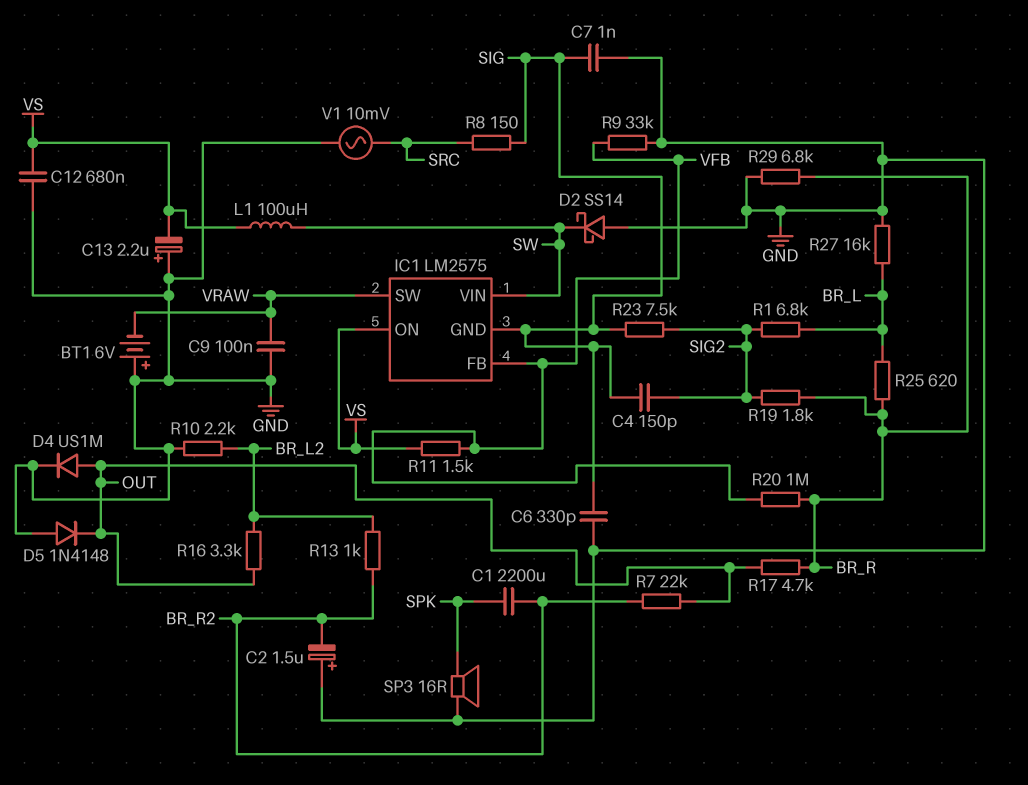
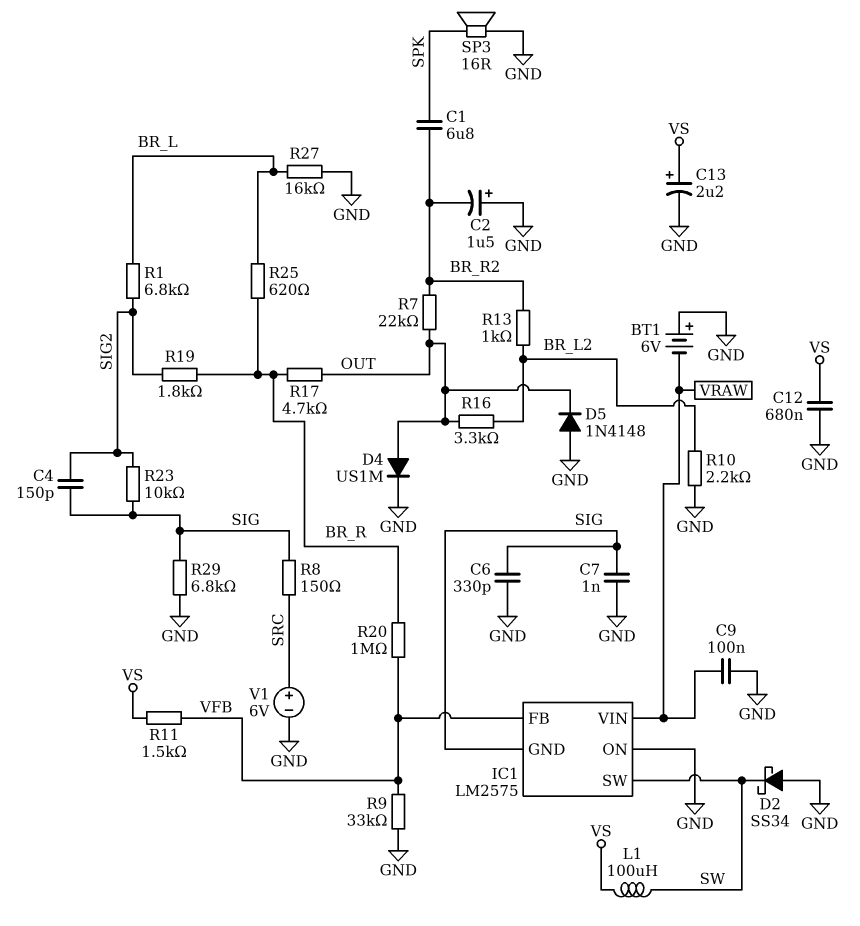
C1: 2200uF (BR_R2, SPK) -> 6.8uF (BR_R2, SPK)
C13: 2.2uF (plus GND, minus VS) -> 2.2uF (plus VS, minus GND)
D2: schottky SS14 (A GND, K SW) -> schottky SS34 (A GND, K SW)
IC1 pin ON: VS -> GND
IC1 pin SW: VRAW -> SW
IC1 pin VIN: SW -> VRAW
R23: 7.5k (SIG, SIG2) -> 10k (SIG, SIG2)
R29: 6.8k (BR_R, GND) -> 6.8k (GND, SIG)
V1: AC 10mV (GND, SRC) -> 6V (plus SRC, minus GND)

